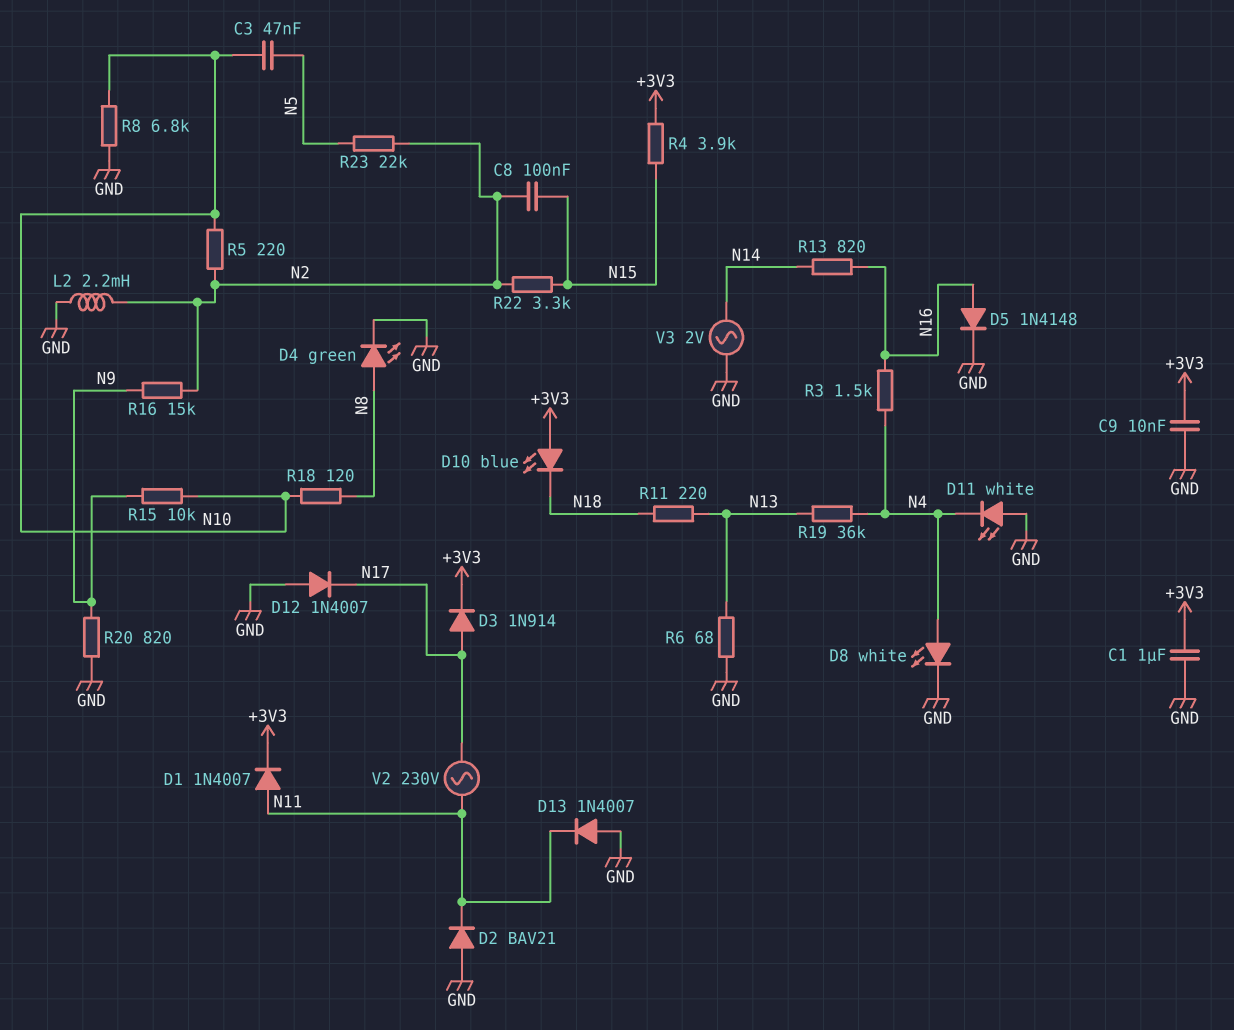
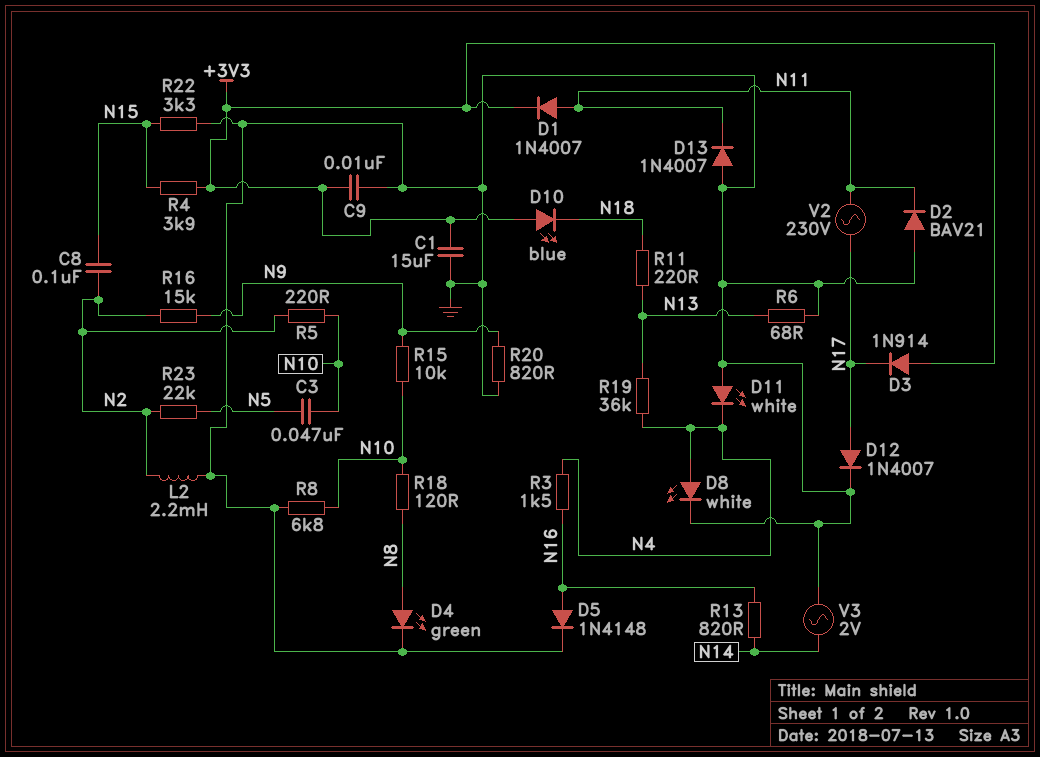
C1: 1uF (+3V3, GND) -> 15uF (+3V3, GND)
D3: diode 1N914 (A N17, K +3V3) -> diode 1N914 (A +3V3, K N17)
D12: diode 1N4007 (A GND, K N17) -> diode 1N4007 (A N17, K GND)
R22: 3.3k (N2, N15) -> 3.3k (GND, N15)

